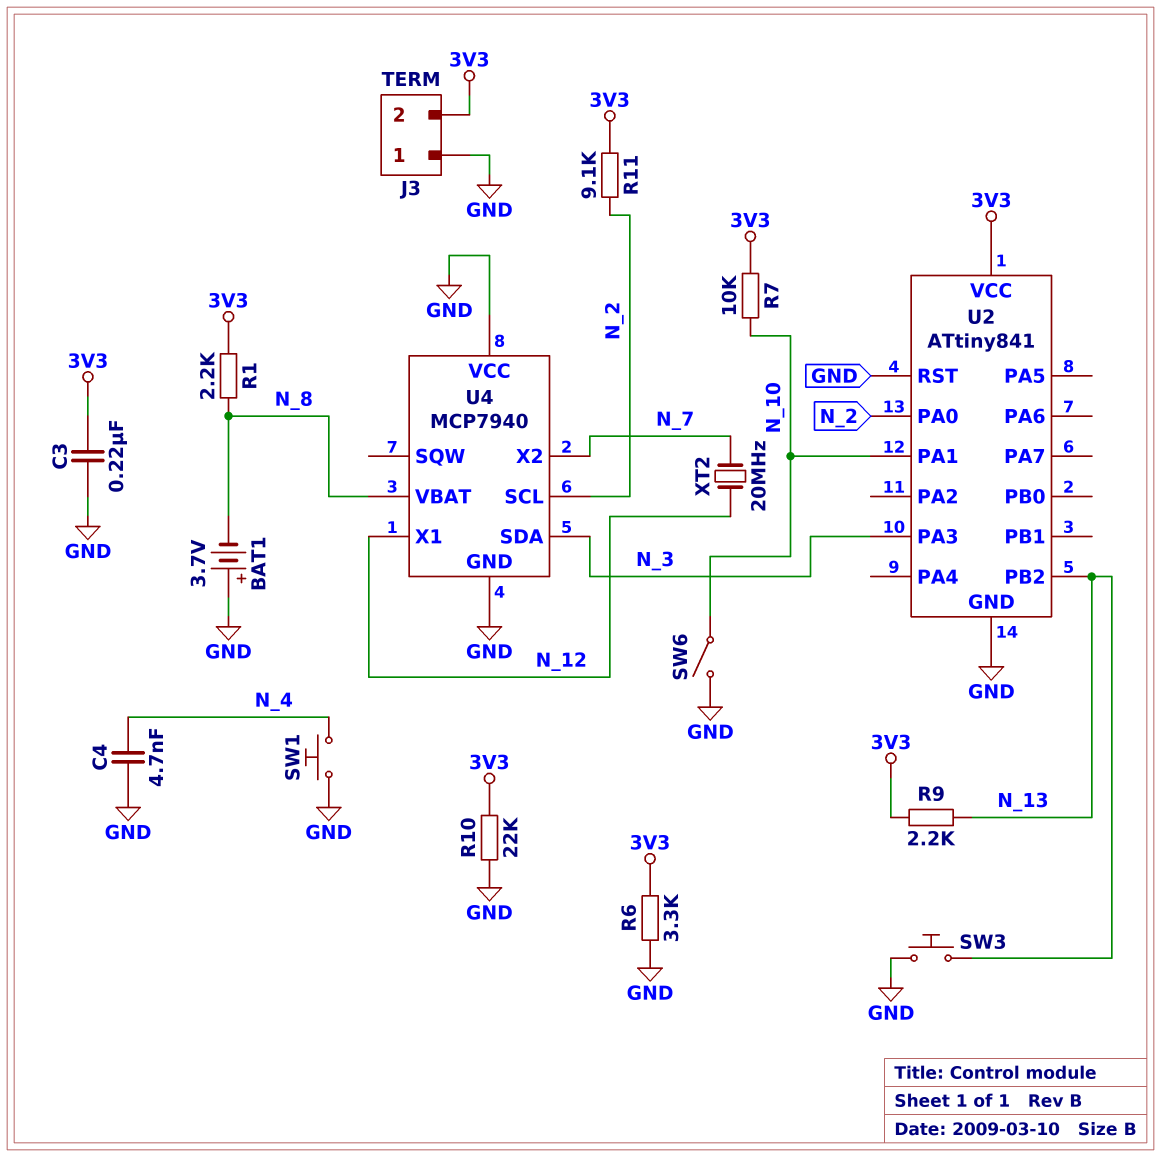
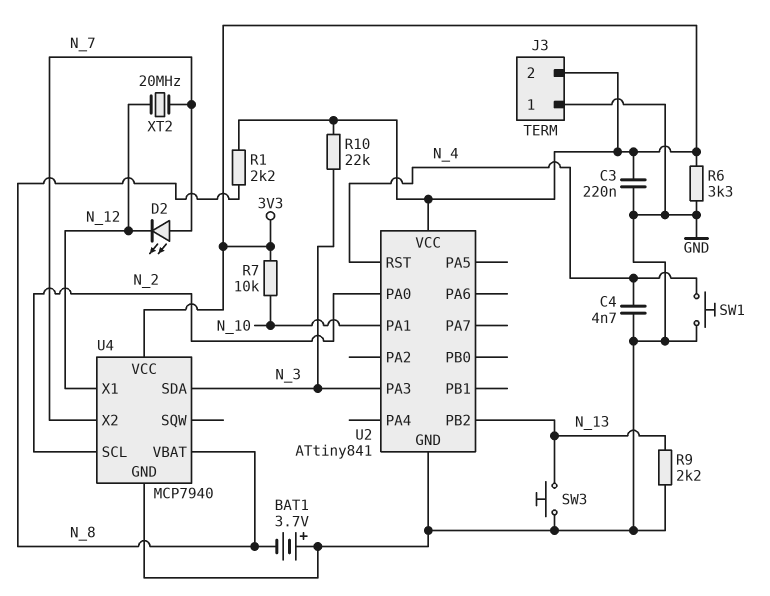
D2: none -> LED (A N_7, K N_12)
R9: 2.2k (3V3, N_13) -> 2.2k (GND, N_13)
R10: 22k (3V3, GND) -> 22k (3V3, N_3)
R11: 9.1k (3V3, N_2) -> none
SW6: switch (GND, N_10) -> none
U2 pin RST: GND -> N_4
U4 pin VCC: GND -> 3V3

